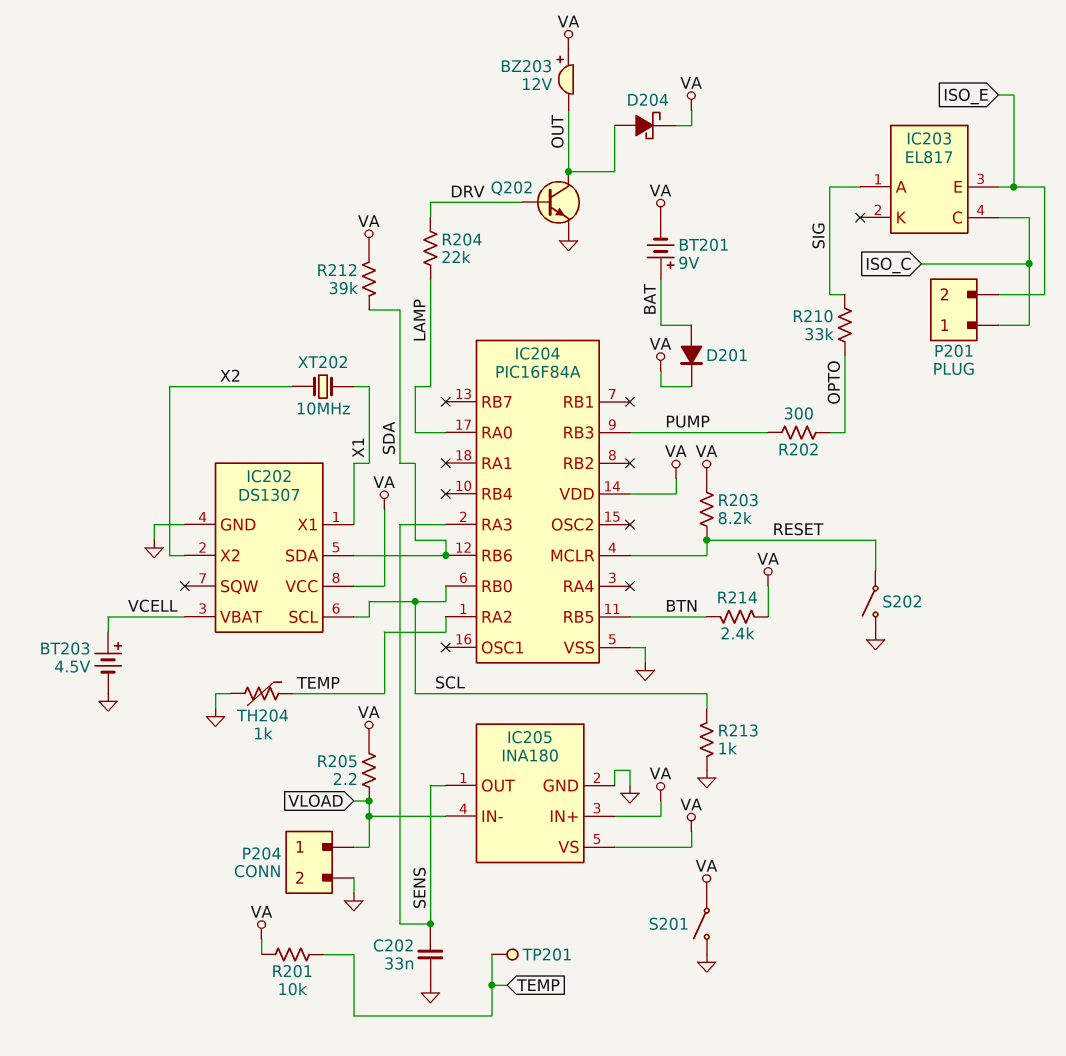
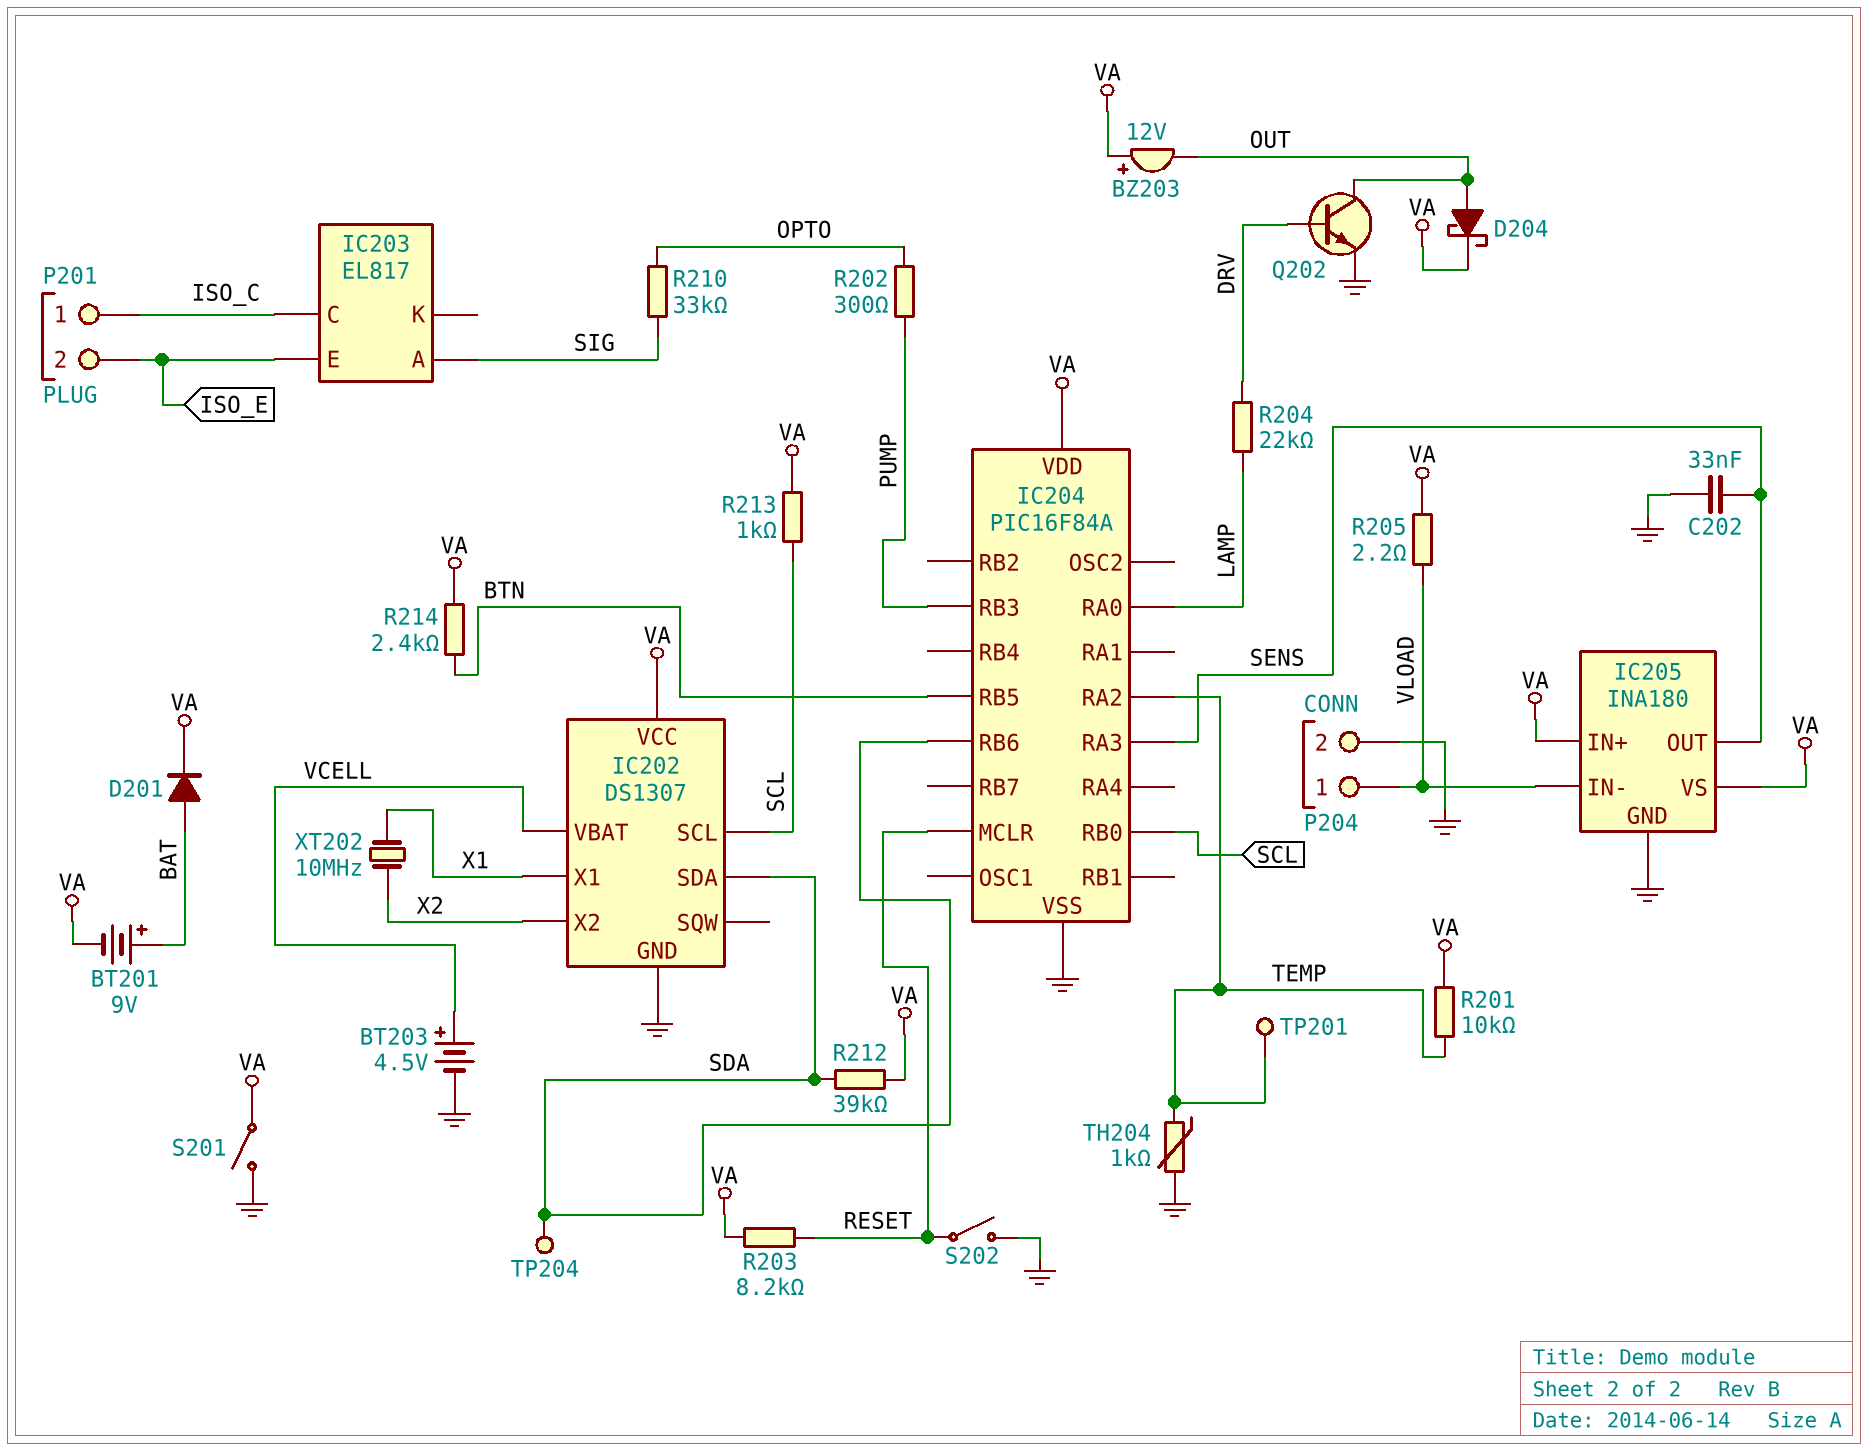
R213: 1k (GND, SCL) -> 1k (SCL, VA)
TP204: none -> test point (SDA)

